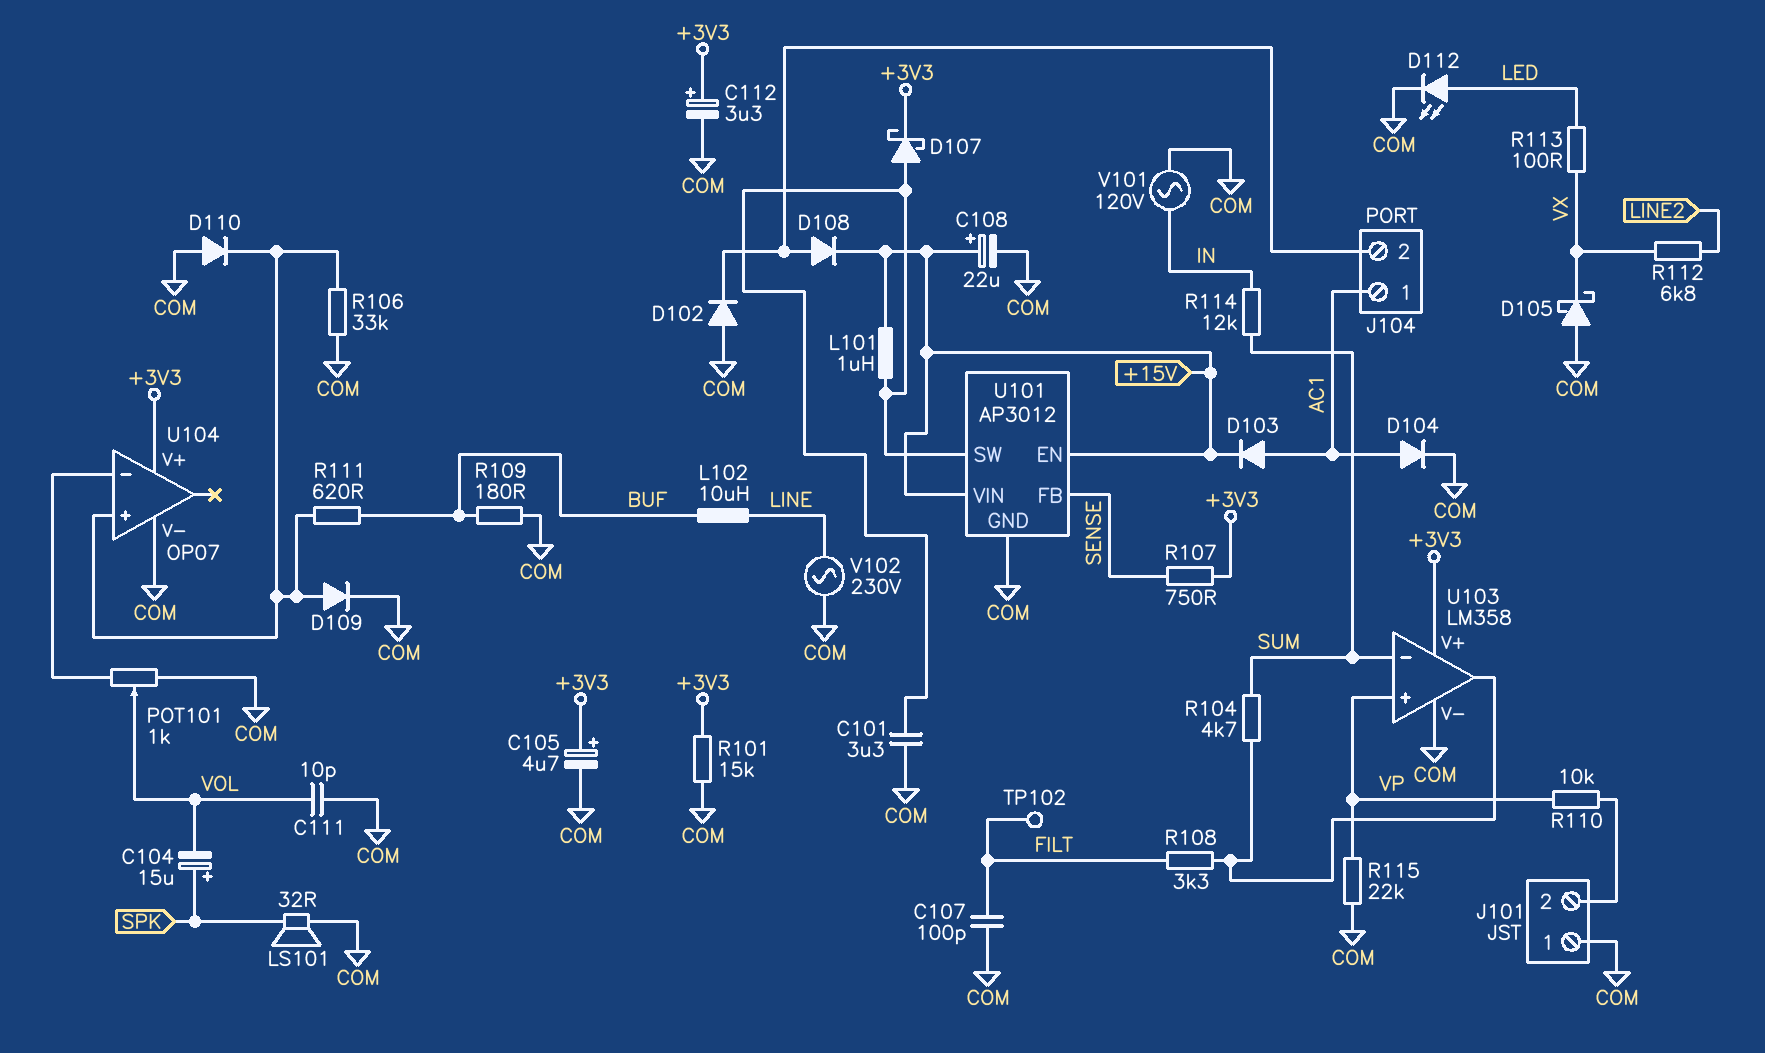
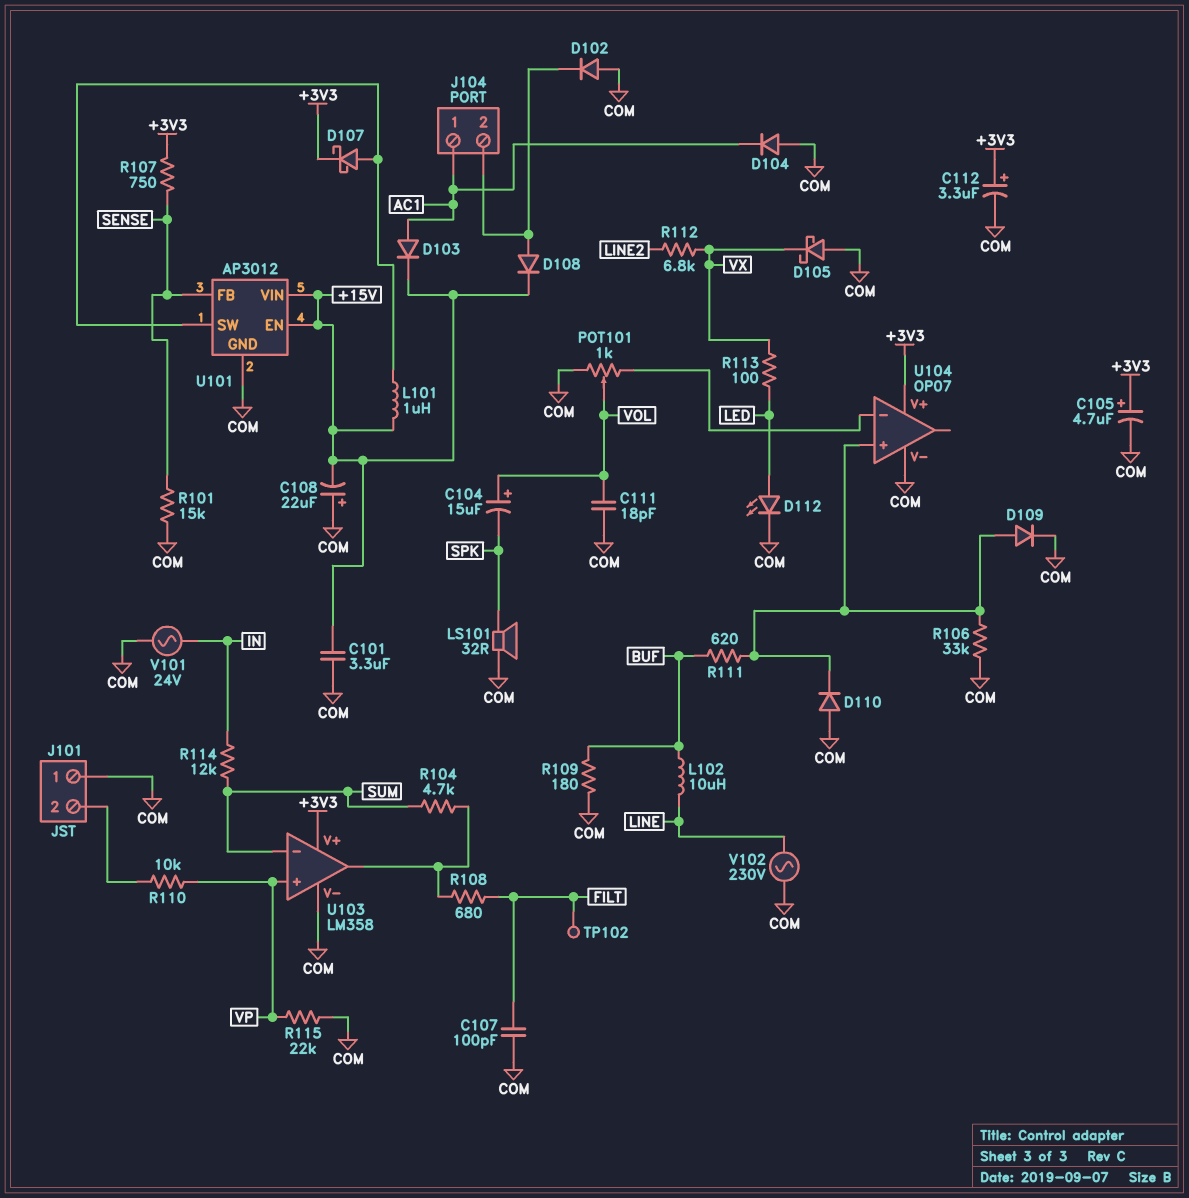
C101: 3.3uF (COM, U101/SW) -> 3.3uF (+15V, COM)
C104: 15uF (plus SPK, minus VOL) -> 15uF (plus VOL, minus SPK)
C108: 22uF (plus +15V, minus COM) -> 22uF (plus COM, minus +15V)
C111: 10pF (COM, VOL) -> 18pF (COM, VOL)
D104: diode (A AC1, K COM) -> diode (A COM, K AC1)
R101: 15k (+3V3, COM) -> 15k (COM, SENSE)
R108: 3.3k (FILT, U103/out) -> 680 (FILT, U103/out)
V101: AC 120V (COM, IN) -> AC 24V (COM, IN)

